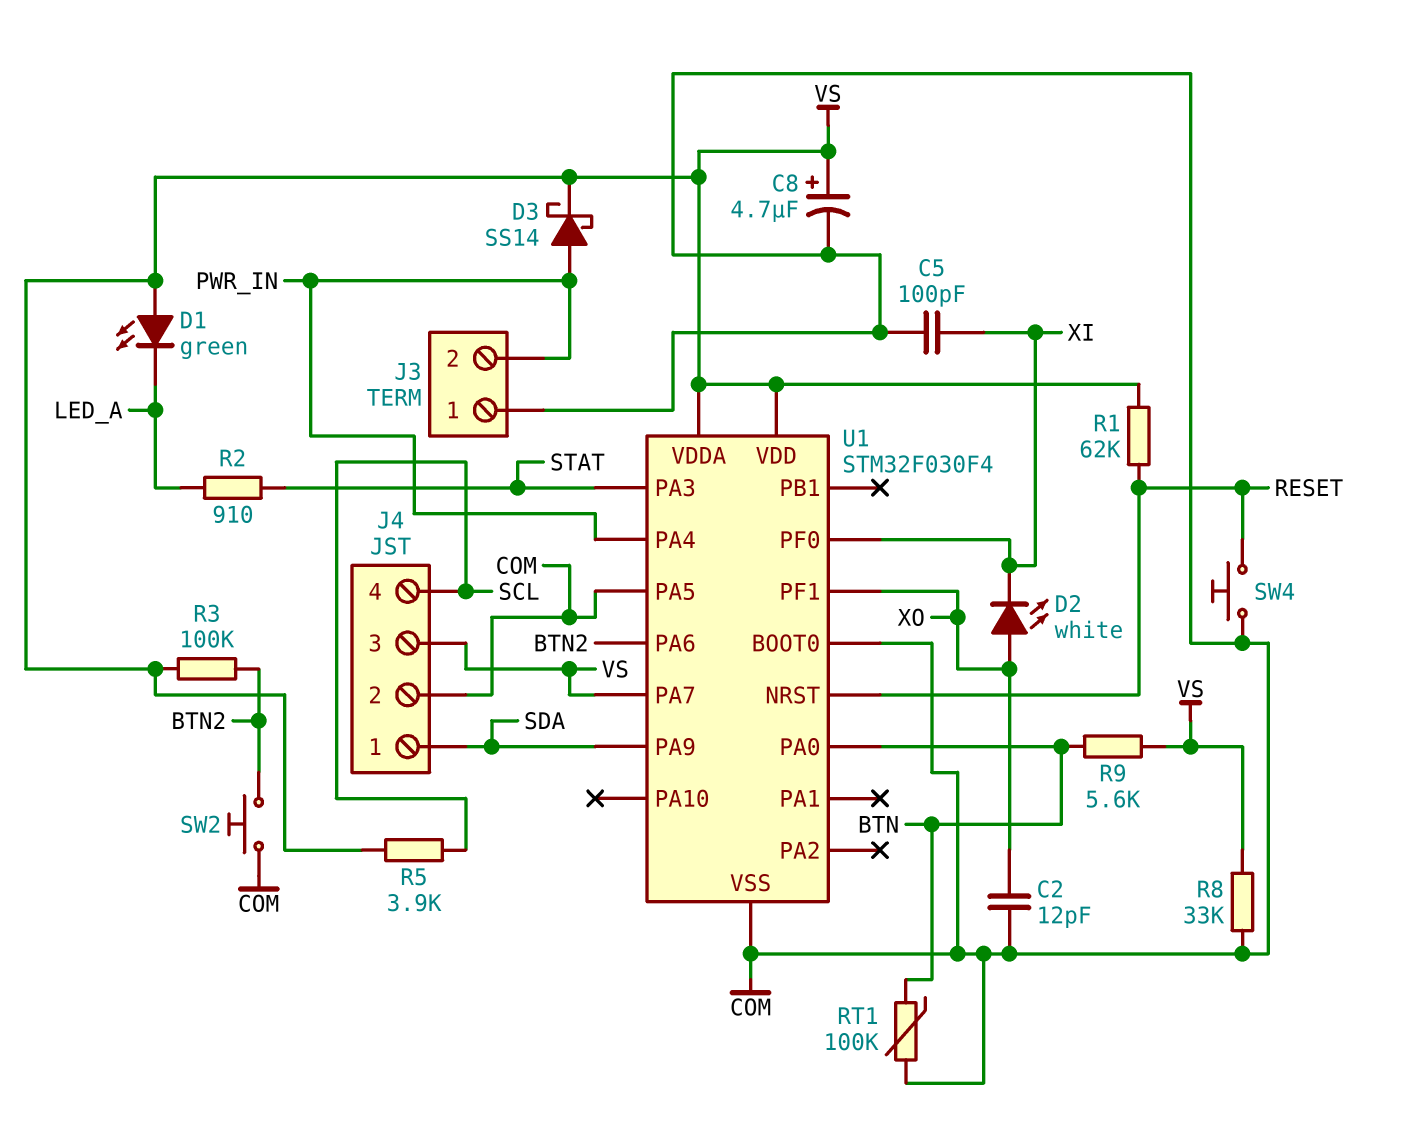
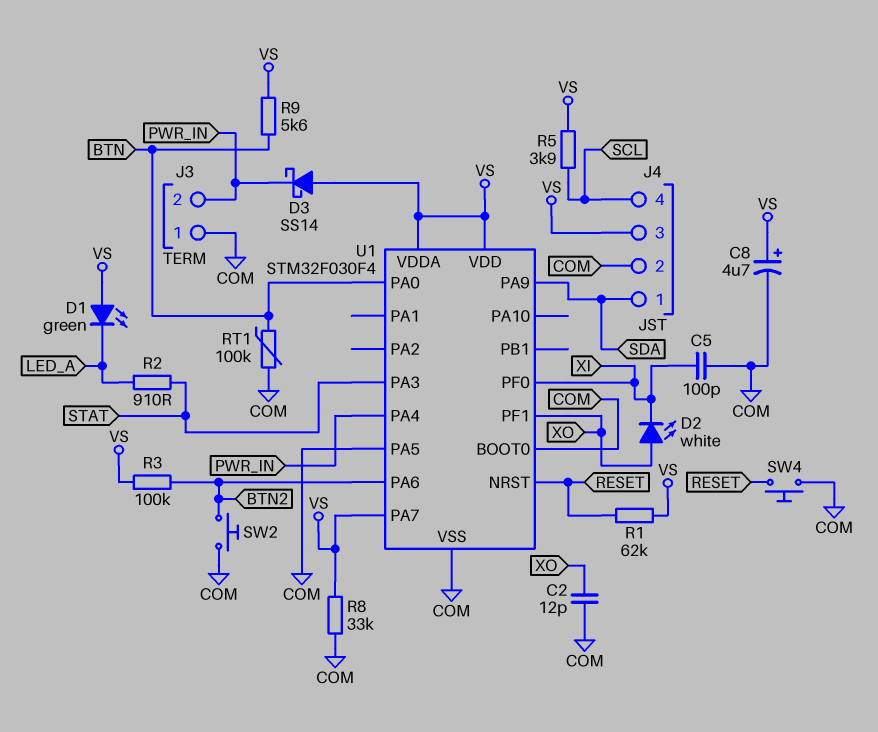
D3: schottky SS14 (A PWR_IN, K VS) -> schottky SS14 (A VS, K PWR_IN)

